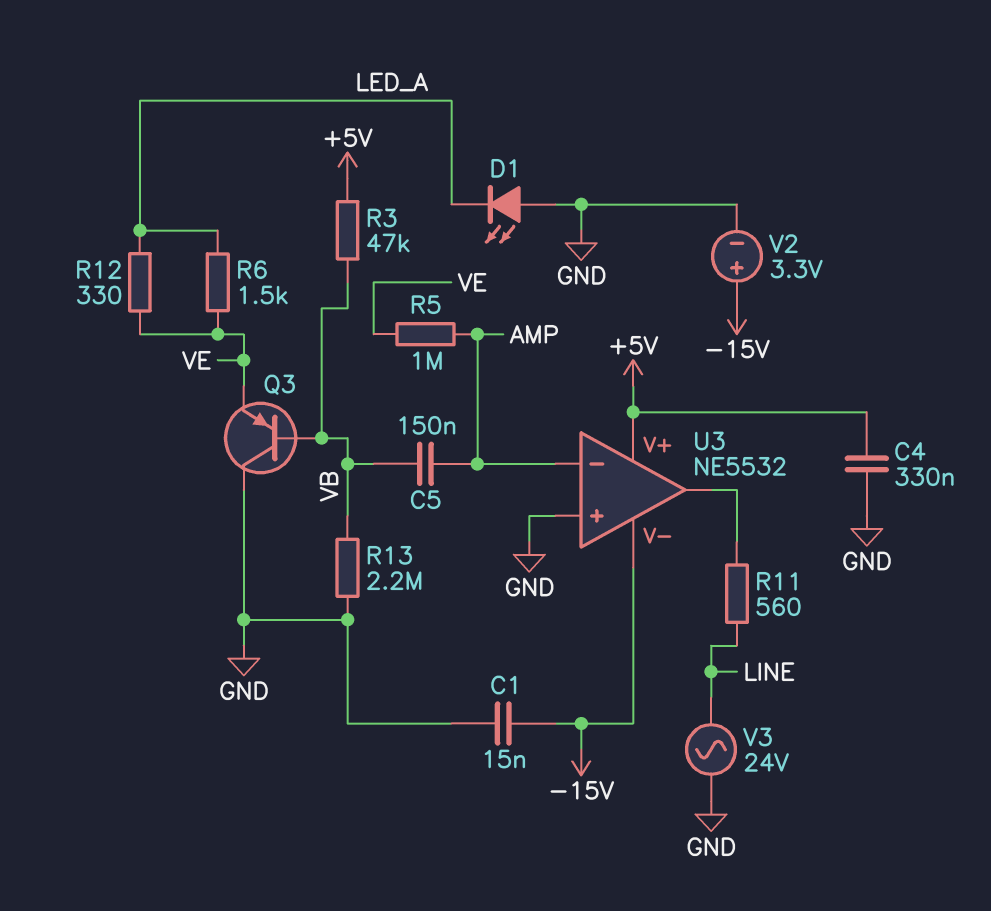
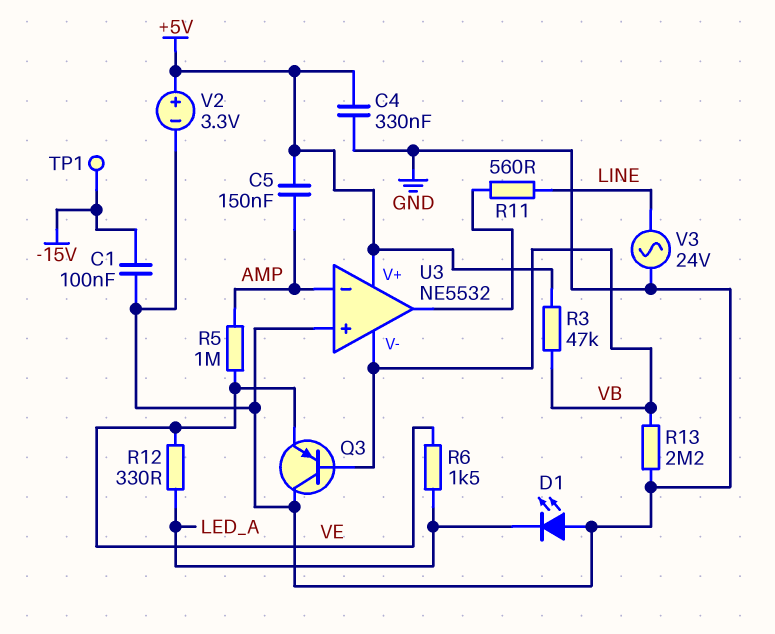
C1: 15nF (-15V, GND) -> 100nF (-15V, GND)
C5: 150nF (AMP, VB) -> 150nF (+5V, AMP)
TP1: none -> test point (-15V)
U3 pin V-: -15V -> VB
V2: 3.3V (plus -15V, minus GND) -> 3.3V (plus +5V, minus GND)

